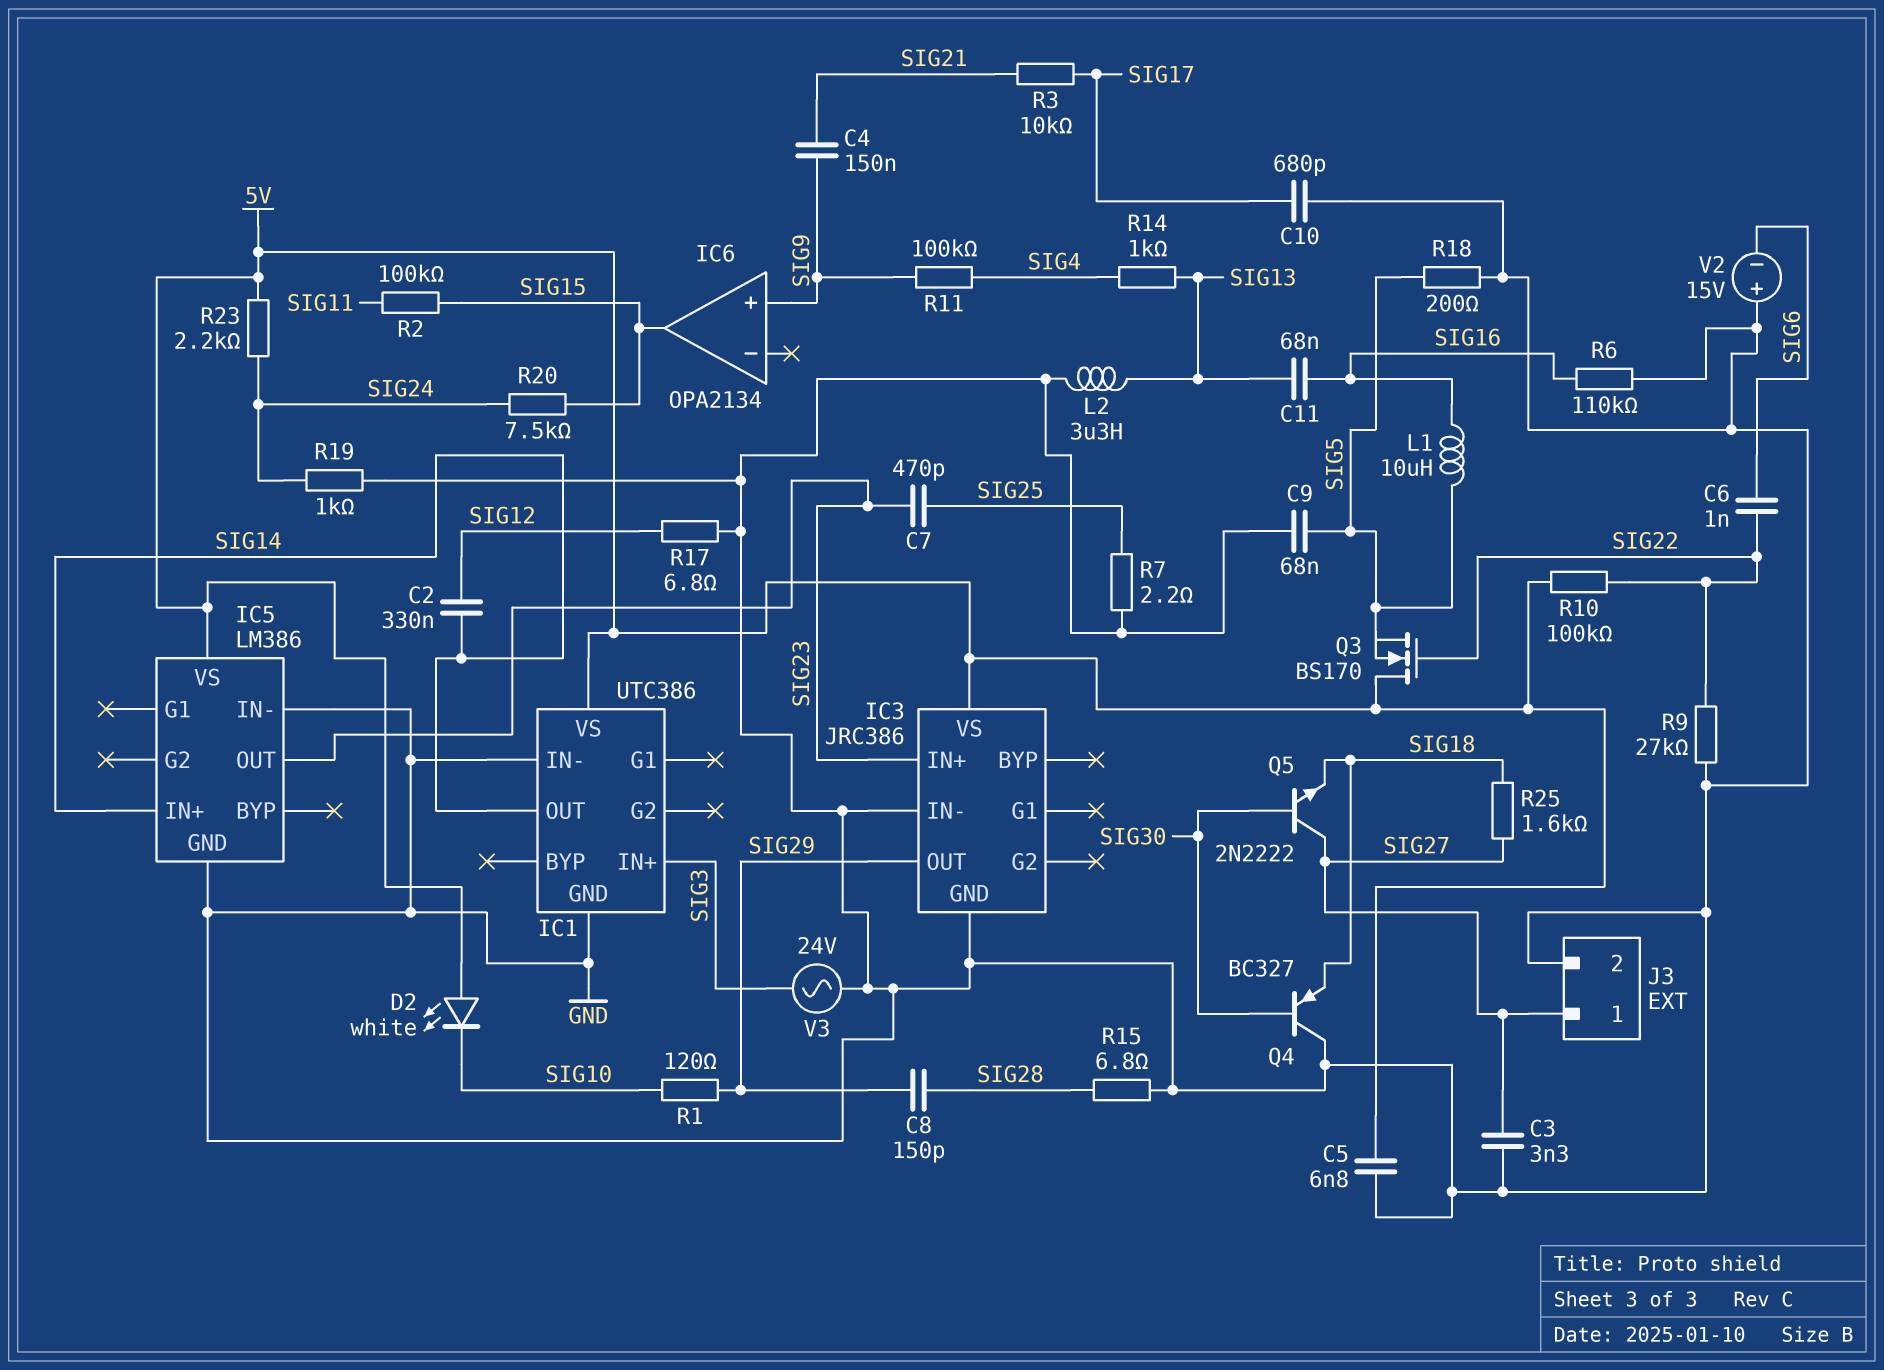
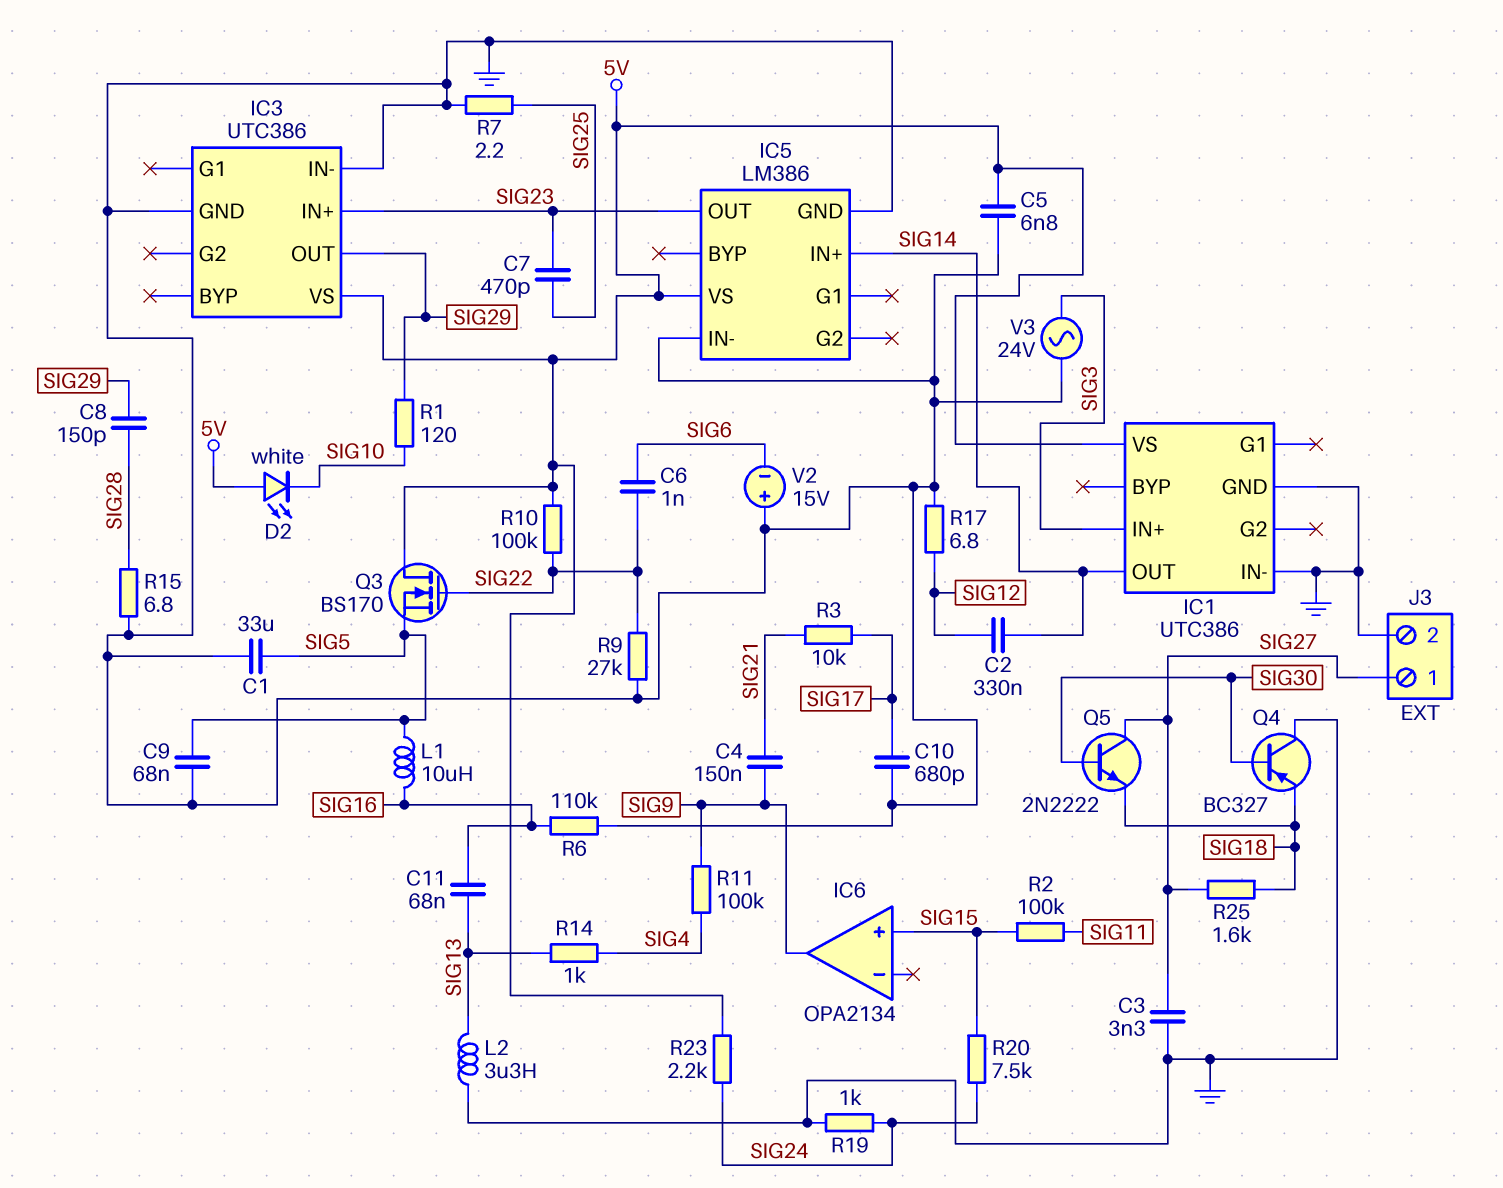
C1: none -> 33uF (GND, SIG5)
IC3: JRC386 -> UTC386
IC6 pin in+: SIG9 -> SIG15
IC6 pin out: SIG15 -> SIG9
R18: 200 (GND, SIG5) -> none

